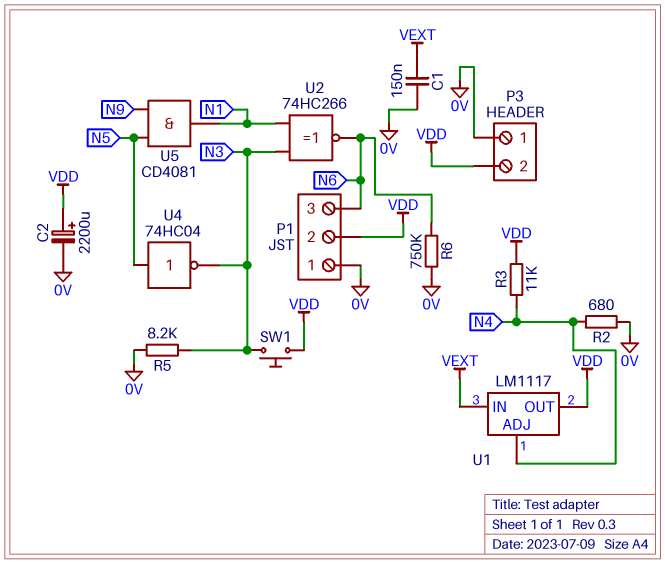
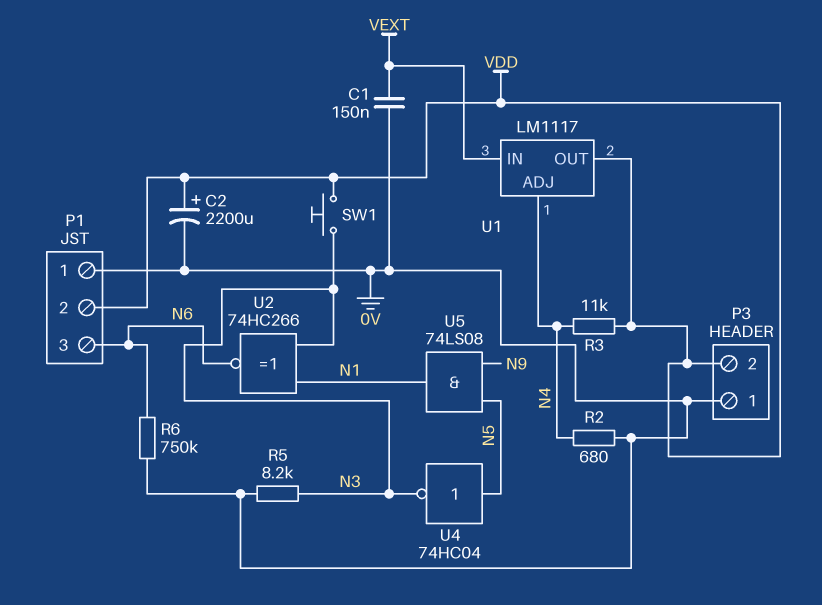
U5: AND CD4081 (in N5, in N9, out N1) -> AND 74LS08 (in N5, in N9, out N1)

